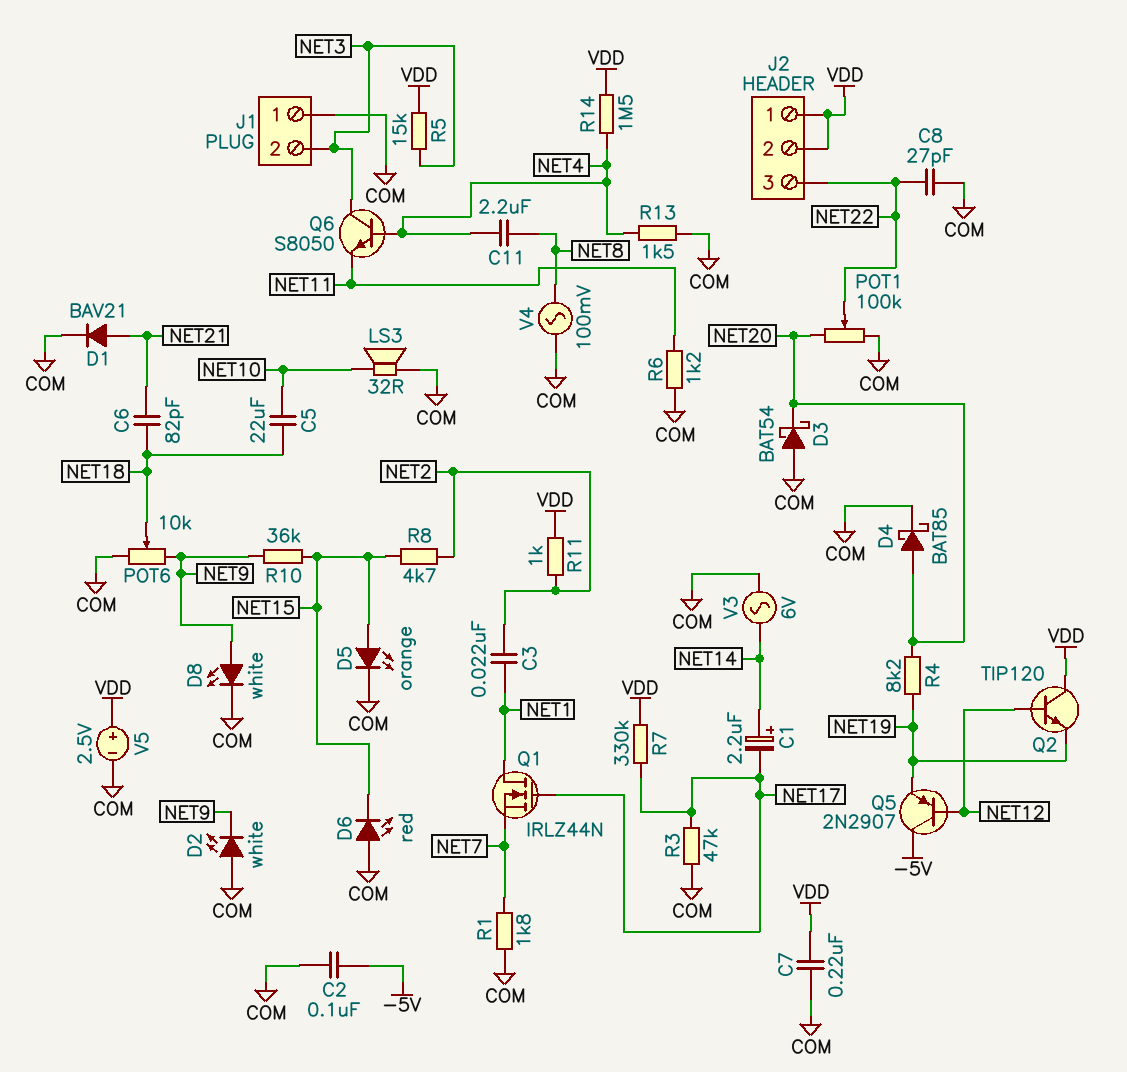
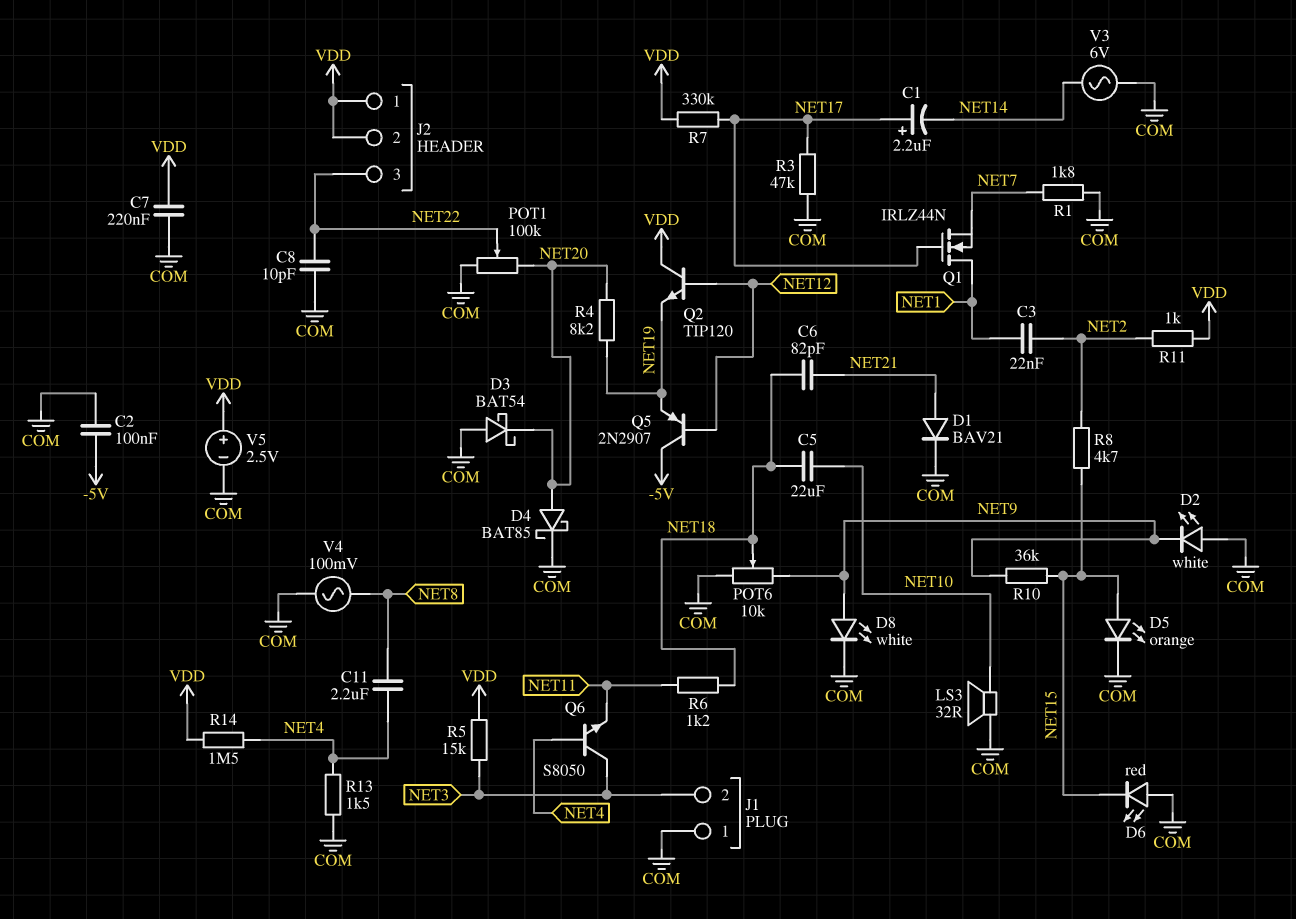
C1: 2.2uF (plus NET14, minus NET17) -> 2.2uF (plus NET17, minus NET14)
C8: 27pF (COM, NET22) -> 10pF (COM, NET22)
R6: 1.2k (COM, NET11) -> 1.2k (NET11, NET18)

